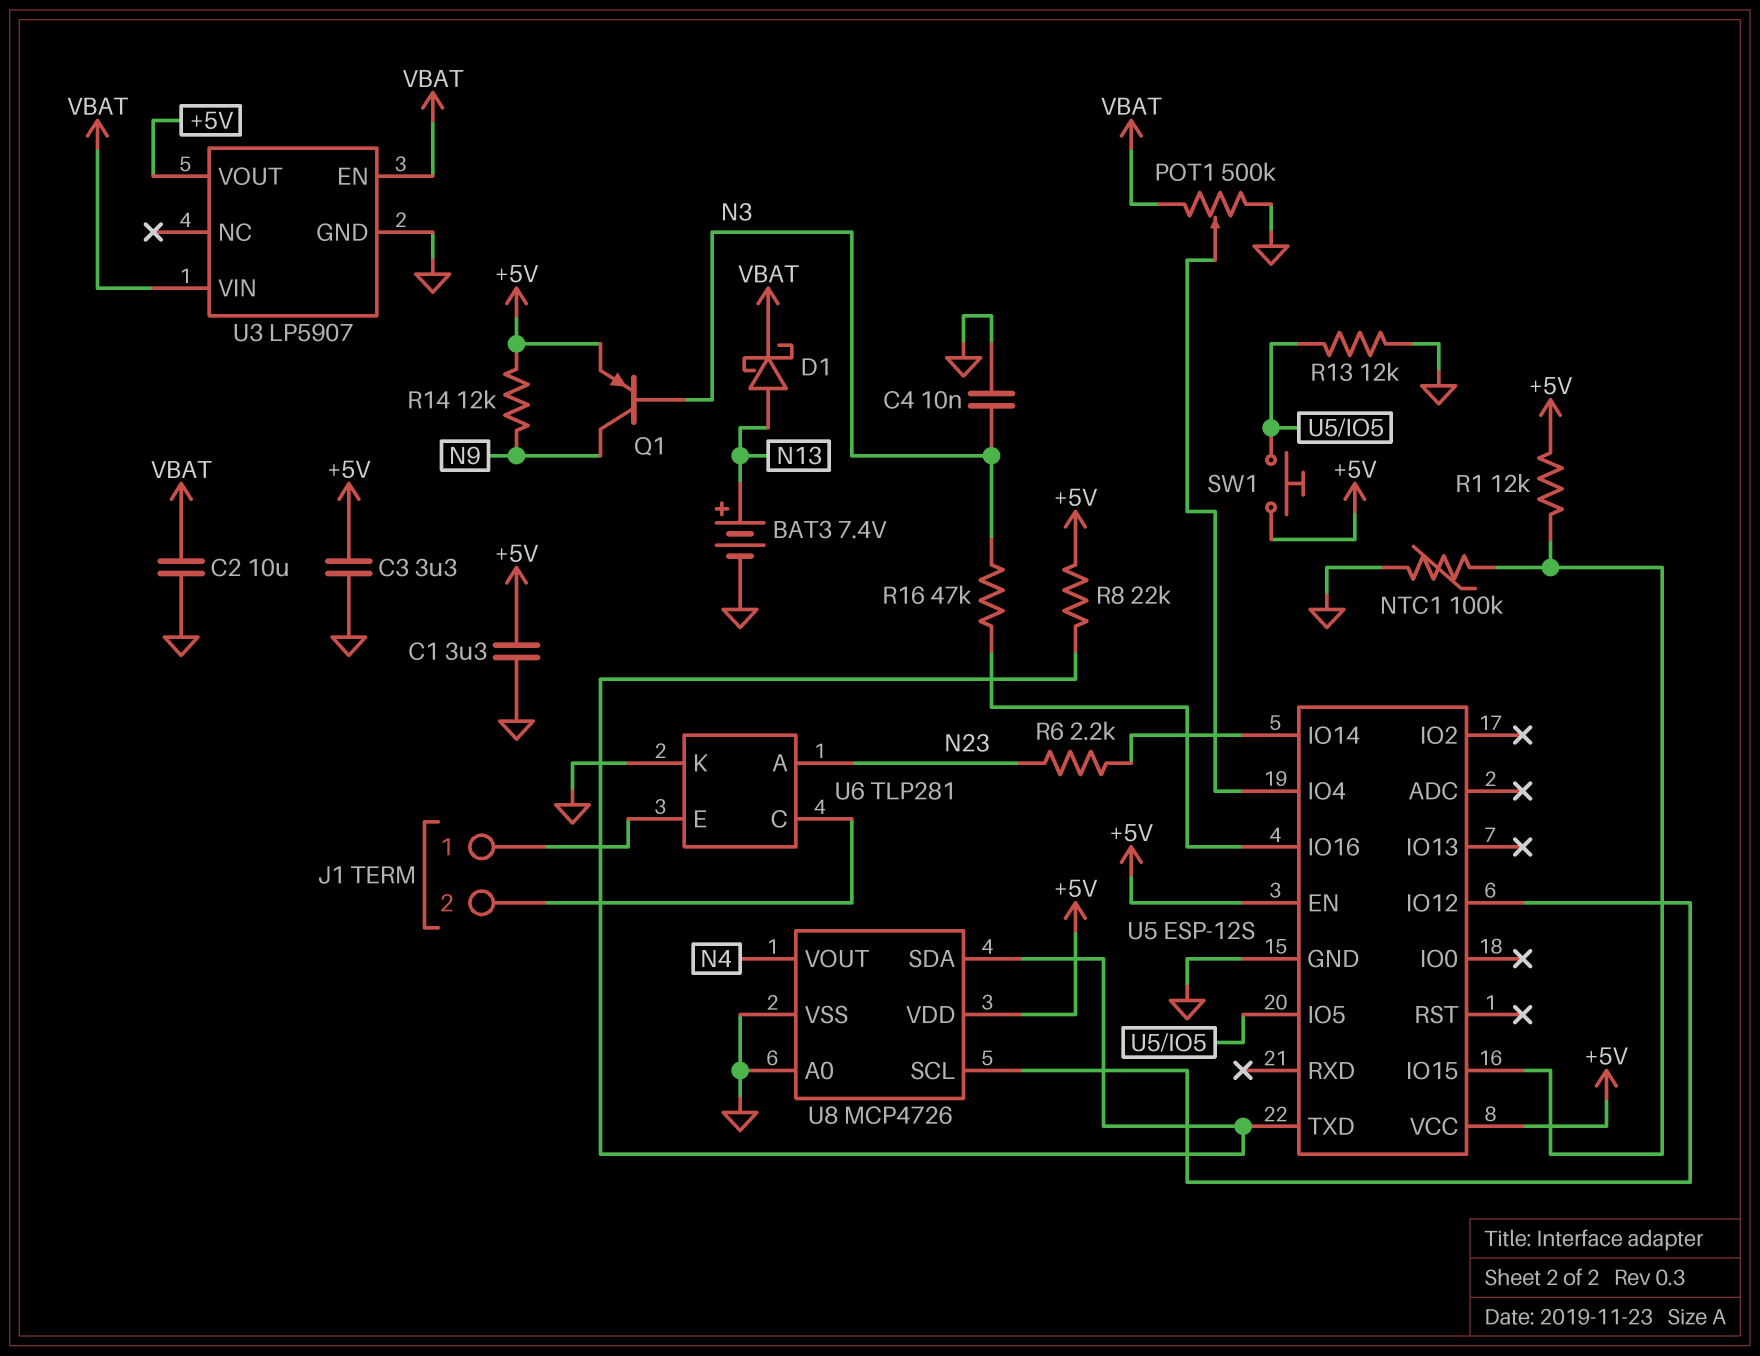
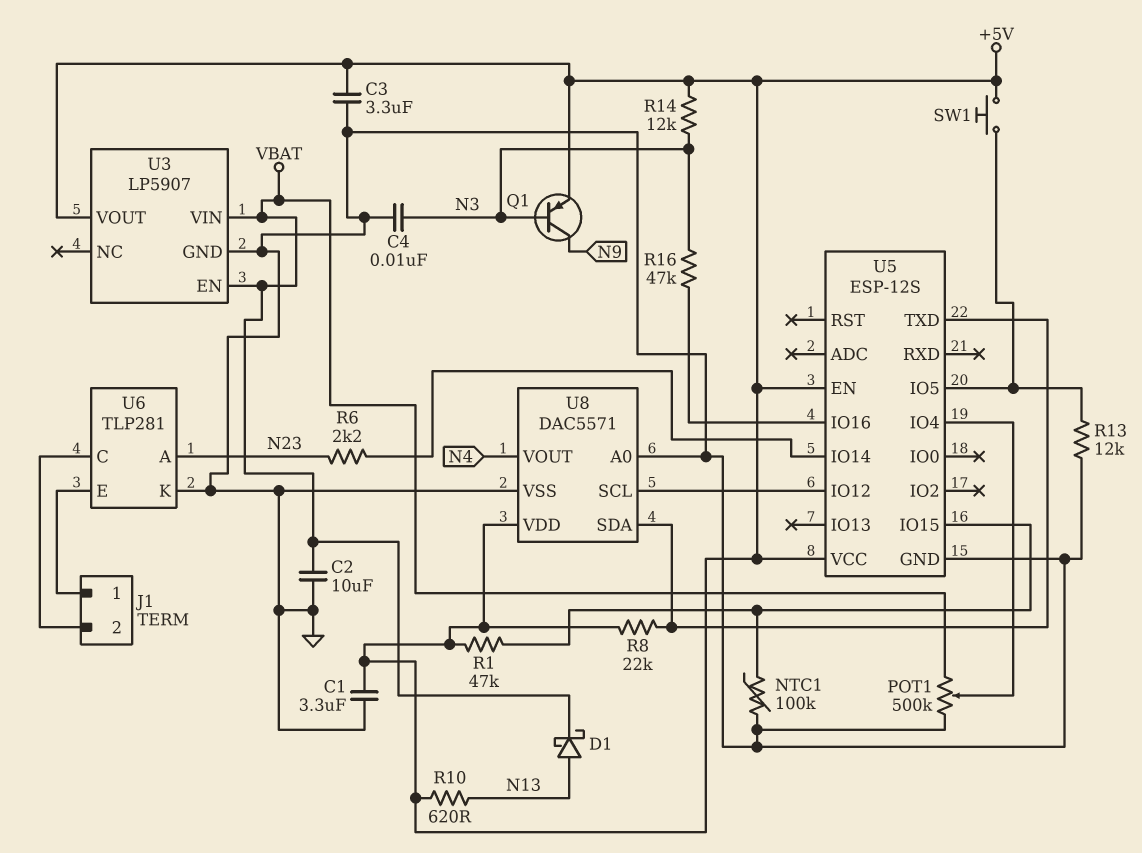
BAT3: 7.4V (plus N13, minus GND) -> none
R1: 12k (+5V, U5/IO15) -> 47k (+5V, U5/IO15)
R10: none -> 620 (+5V, N13)
R14: 12k (+5V, N9) -> 12k (+5V, N3)
U8: MCP4726 -> DAC5571

